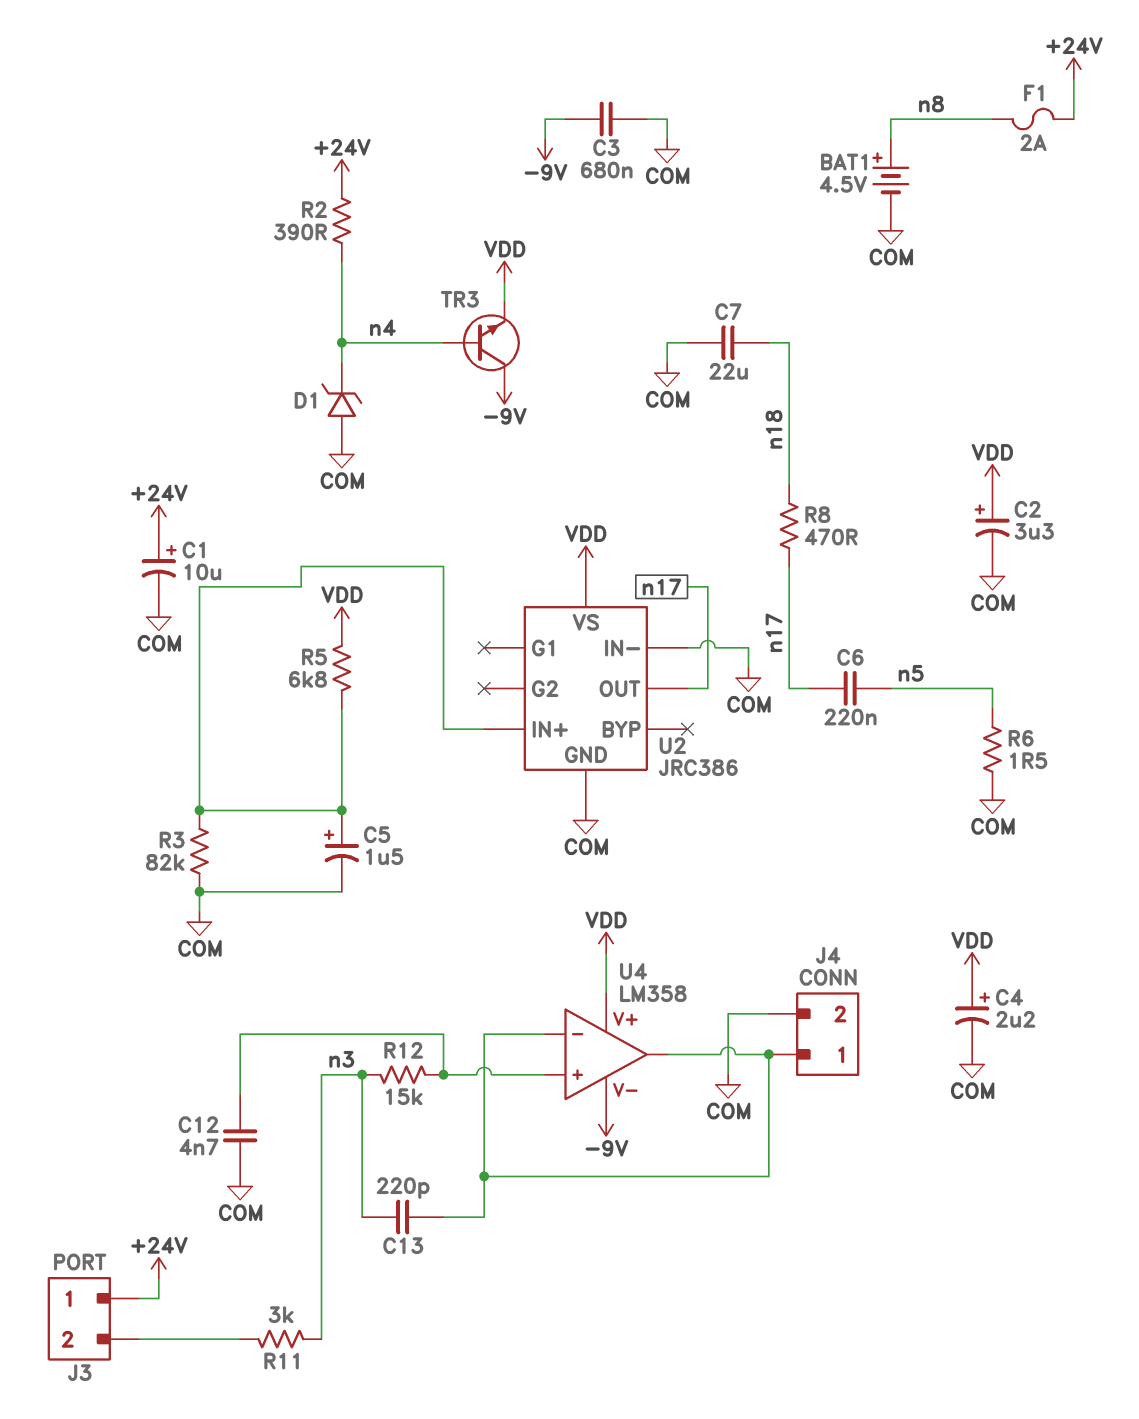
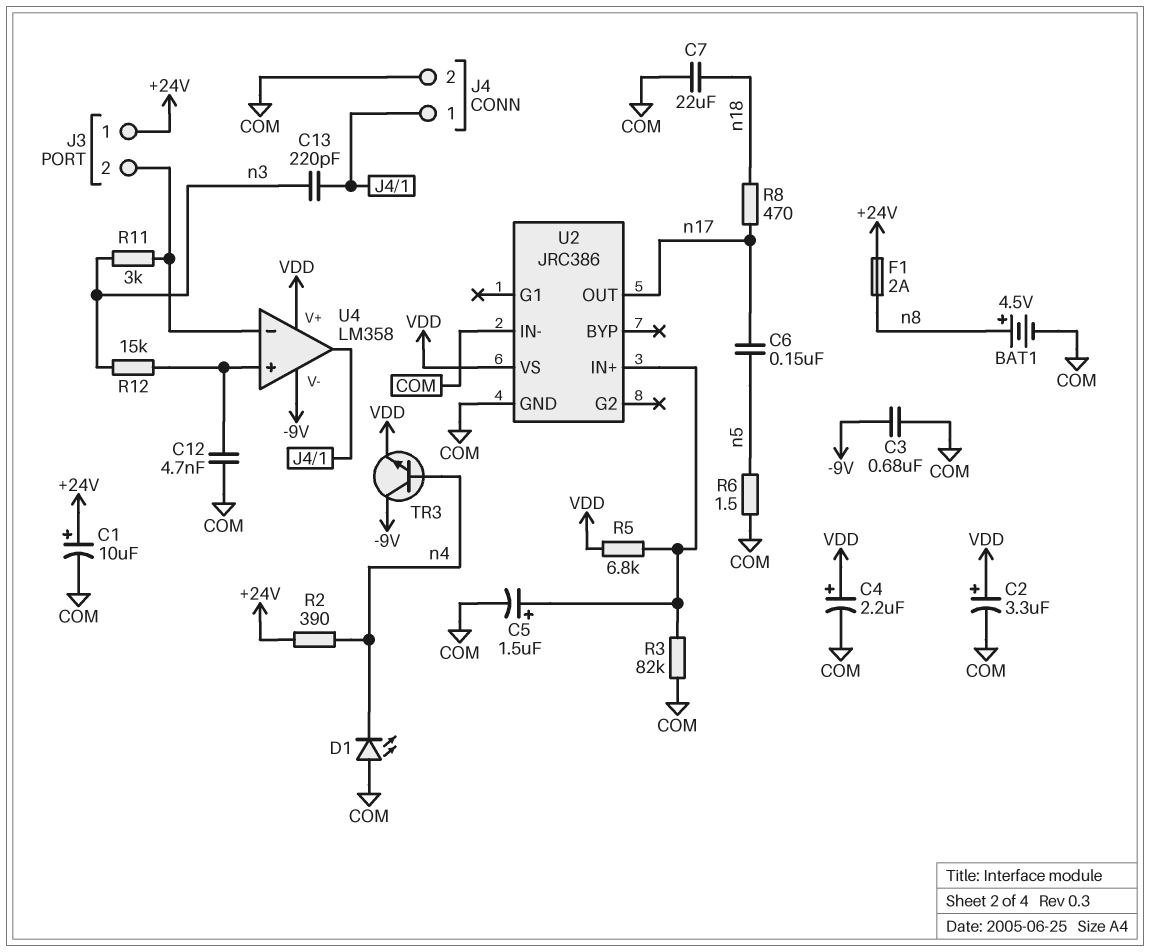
C6: 220nF (n5, n17) -> 150nF (n5, n17)
D1: zener (A COM, K n4) -> LED (A COM, K n4)
U4 pin in-: J4/1 -> J3/2

